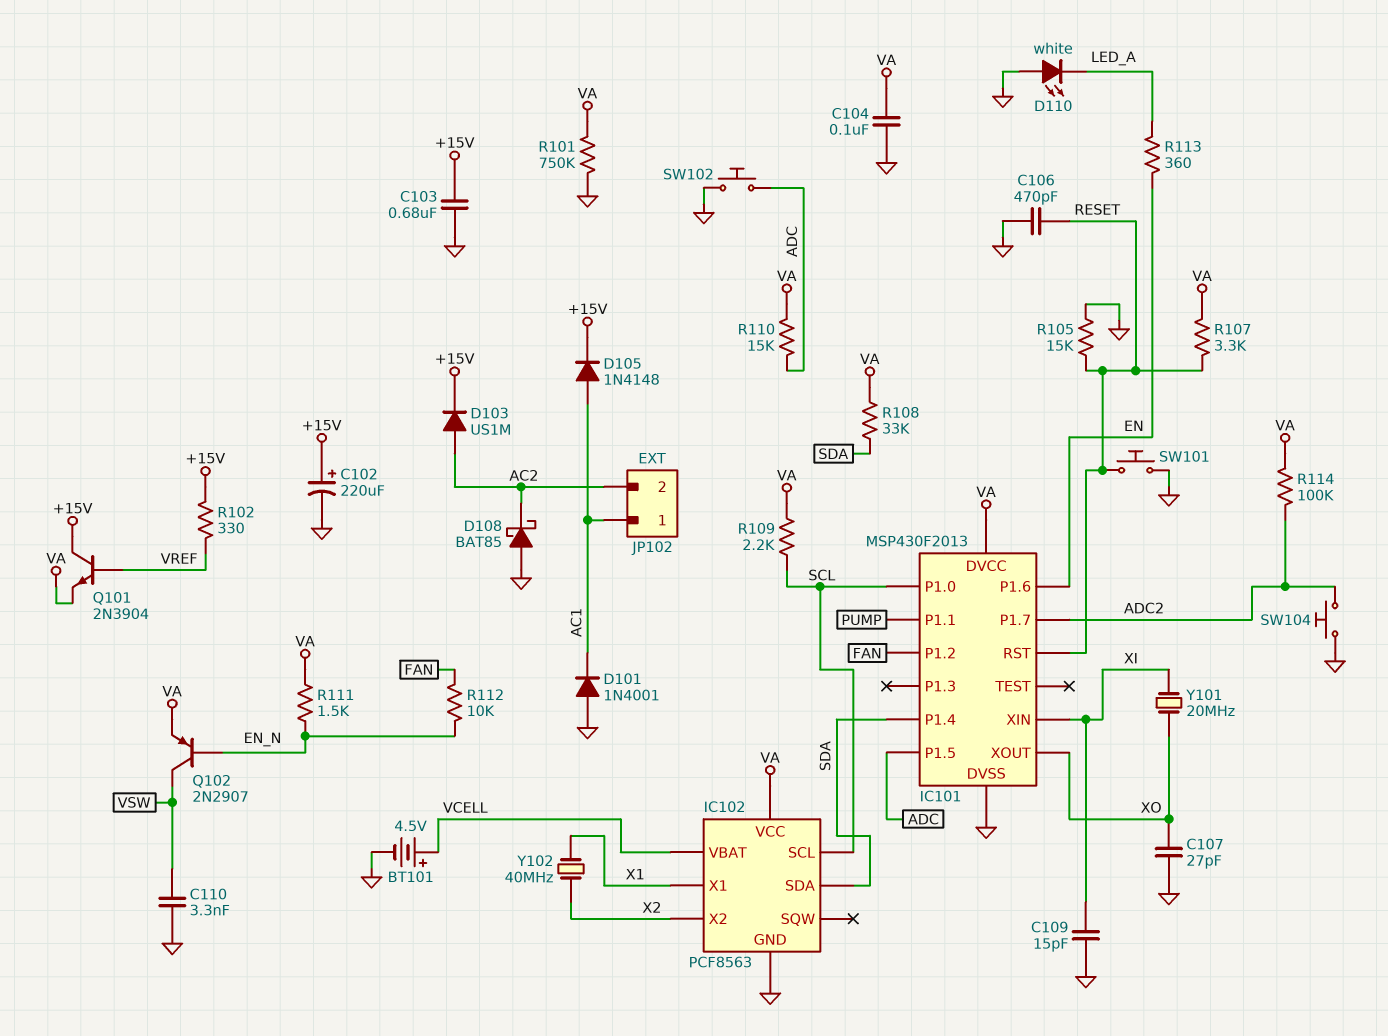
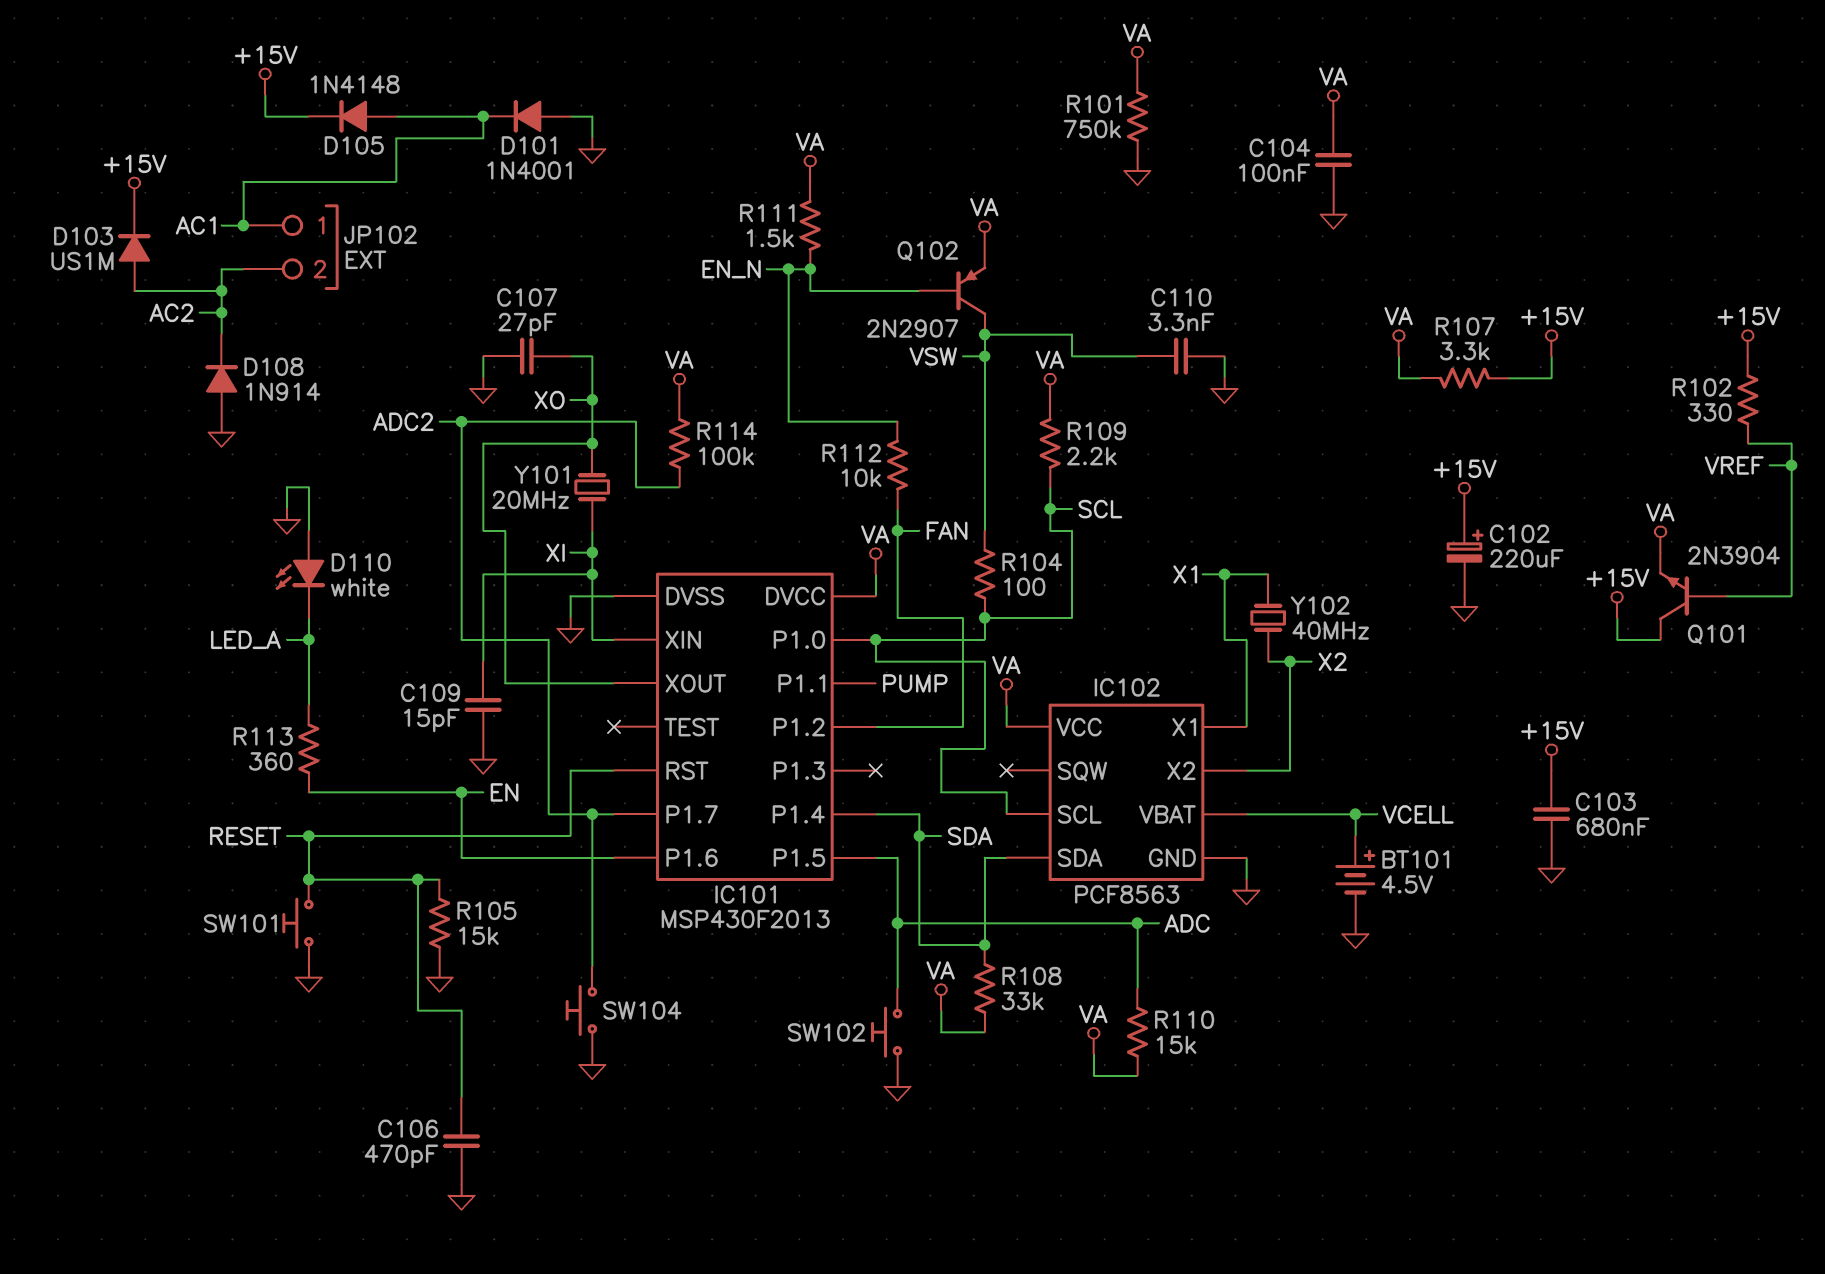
D108: schottky BAT85 (A GND, K AC2) -> diode 1N914 (A GND, K AC2)
R104: none -> 100 (SCL, VSW)
R107: 3.3k (RESET, VA) -> 3.3k (+15V, VA)

